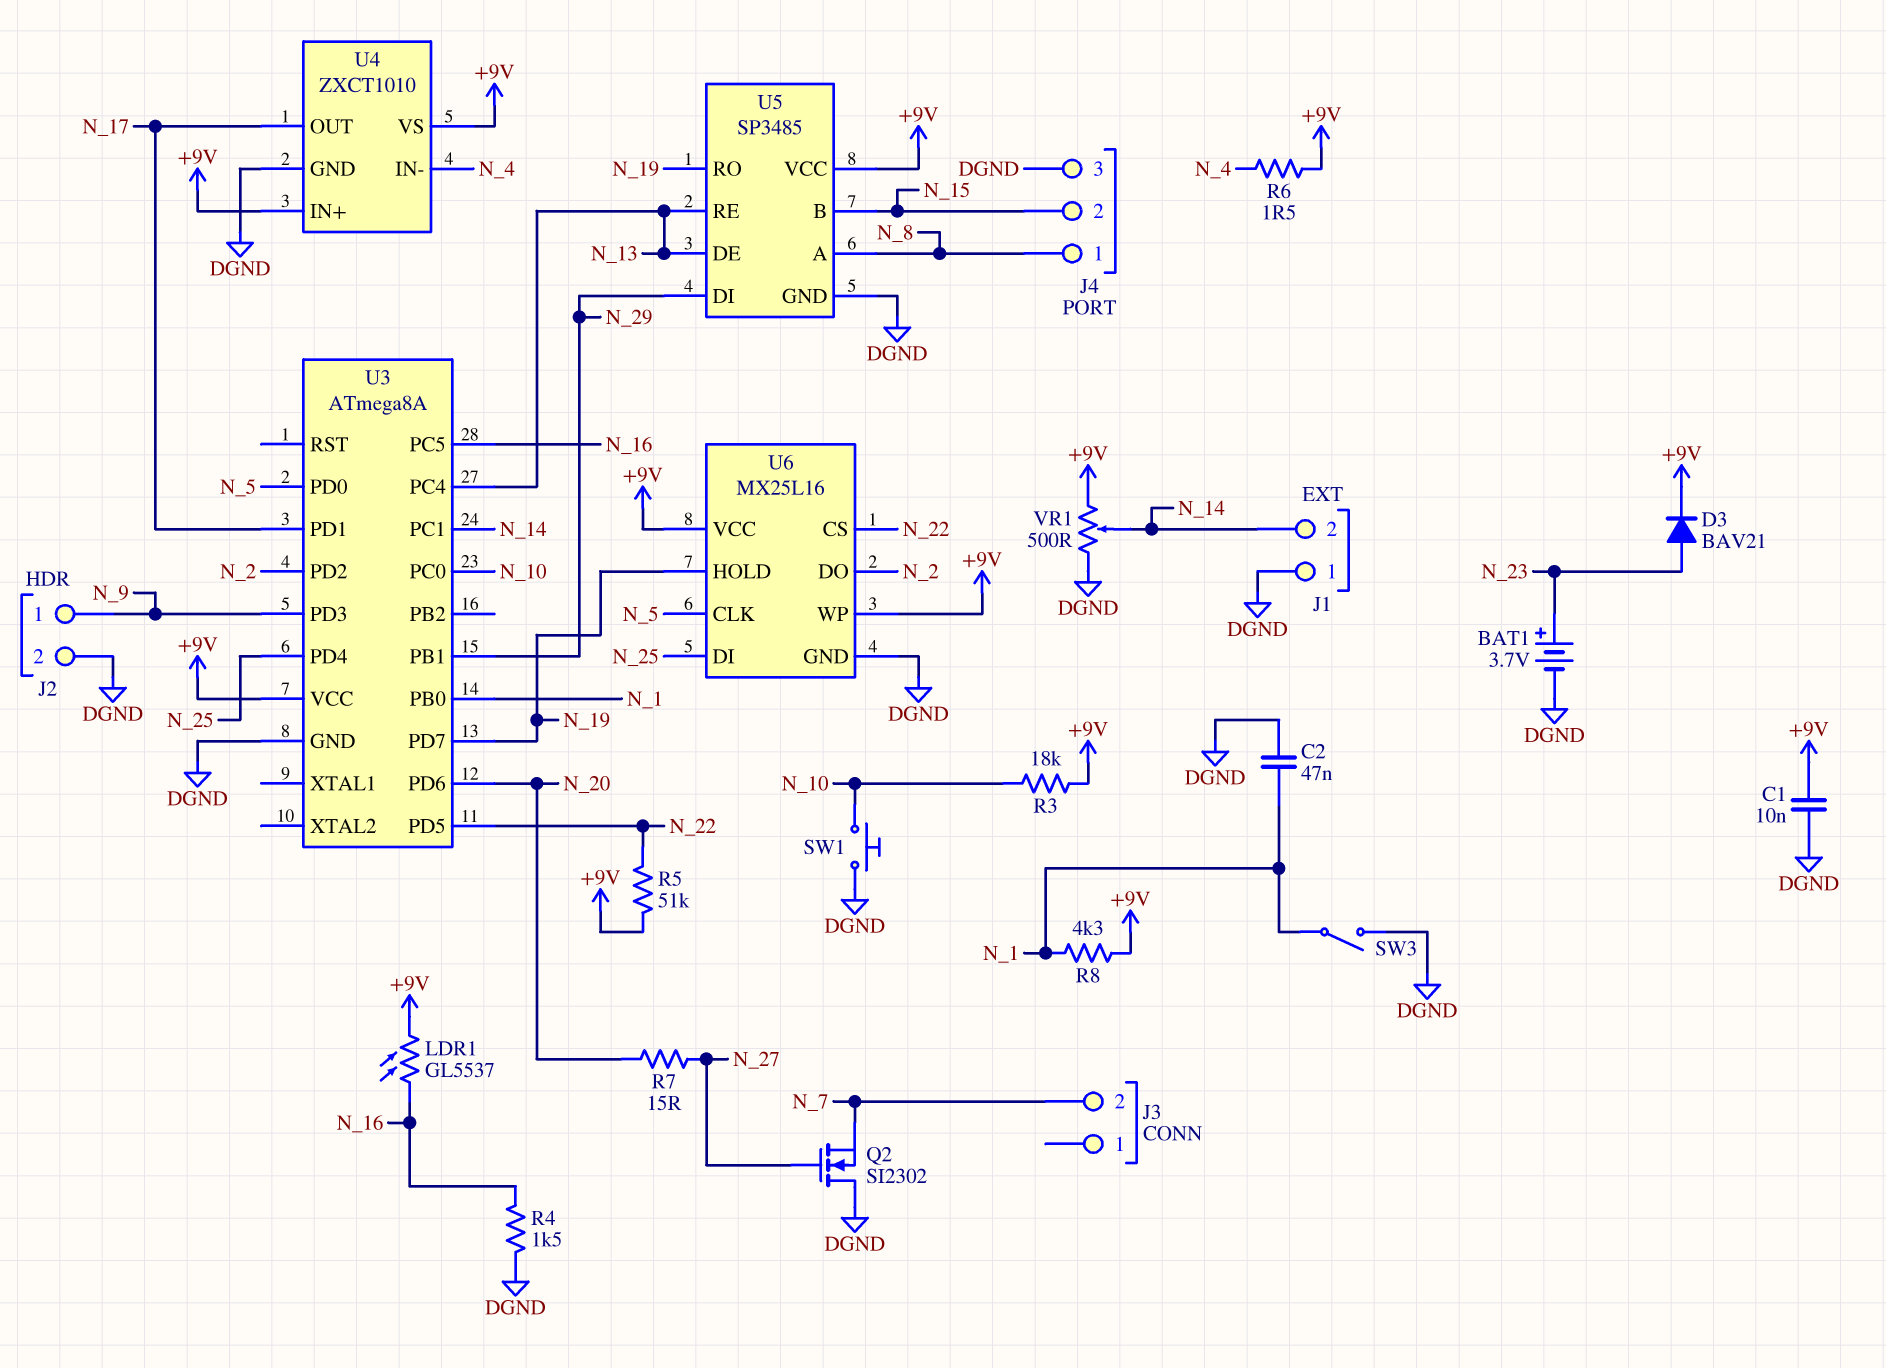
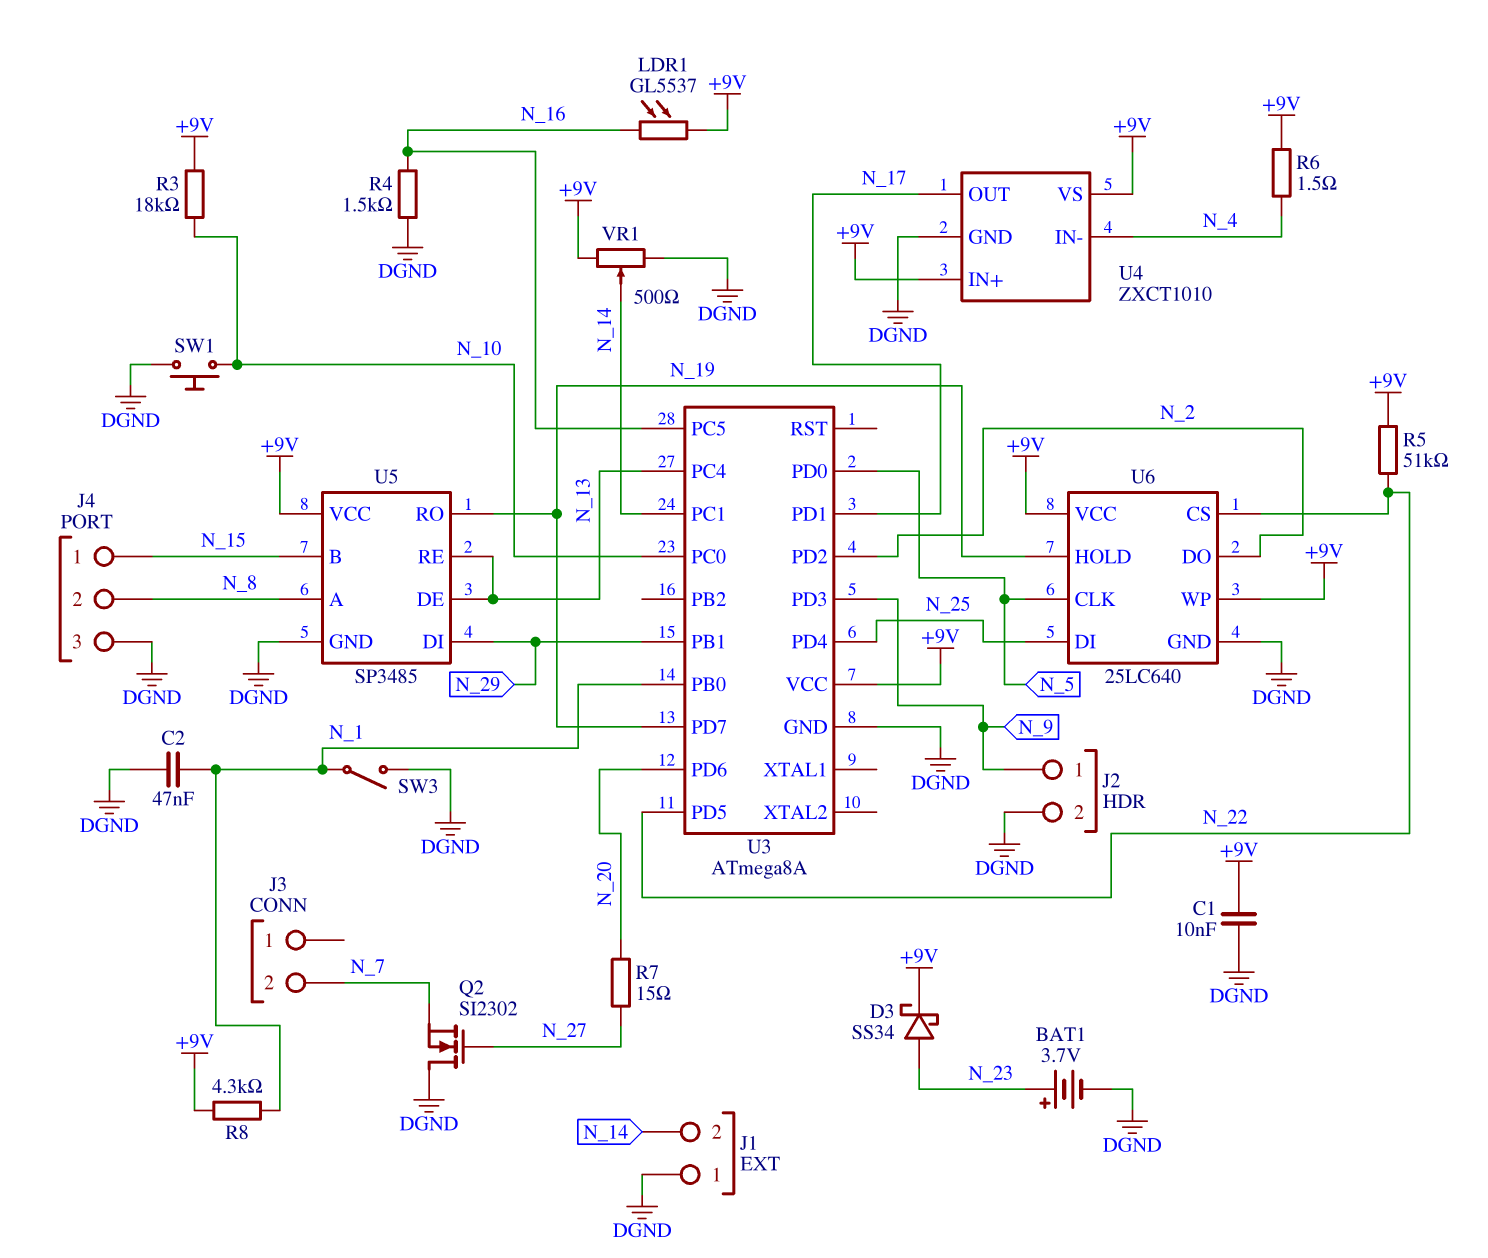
D3: diode BAV21 (A N_23, K +9V) -> schottky SS34 (A N_23, K +9V)
J4 pin 1: N_8 -> N_15
J4 pin 2: N_15 -> N_8
U6: MX25L16 -> 25LC640

